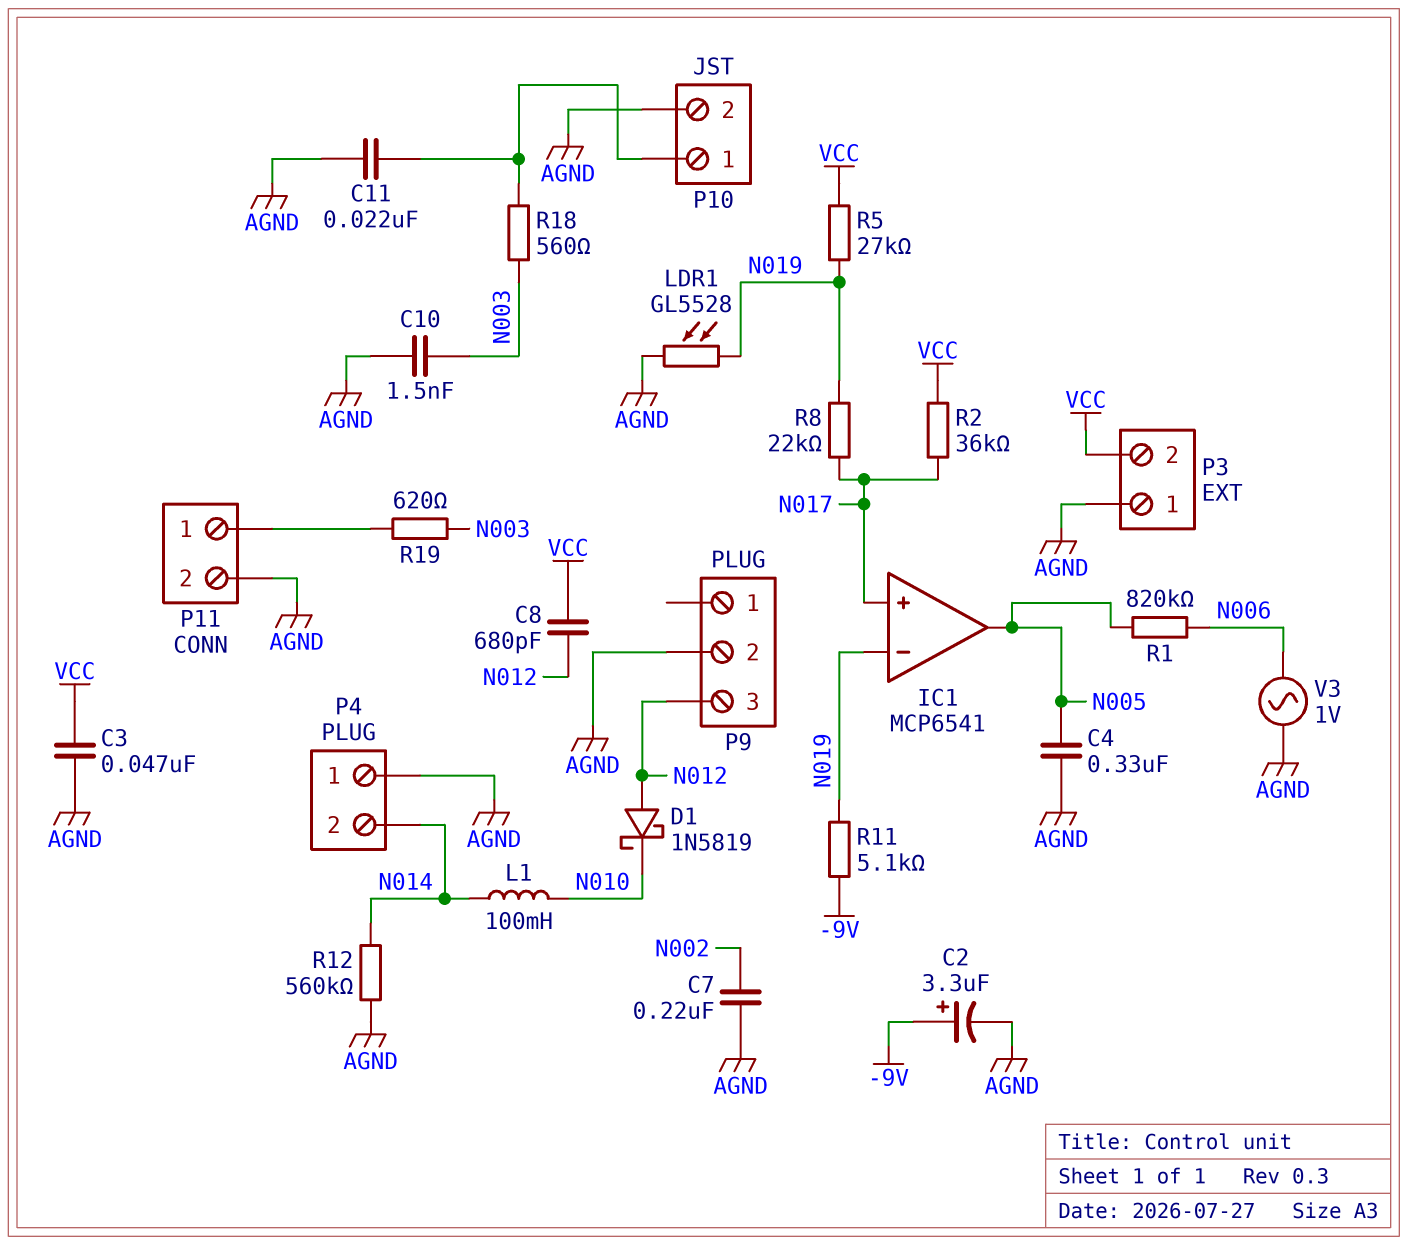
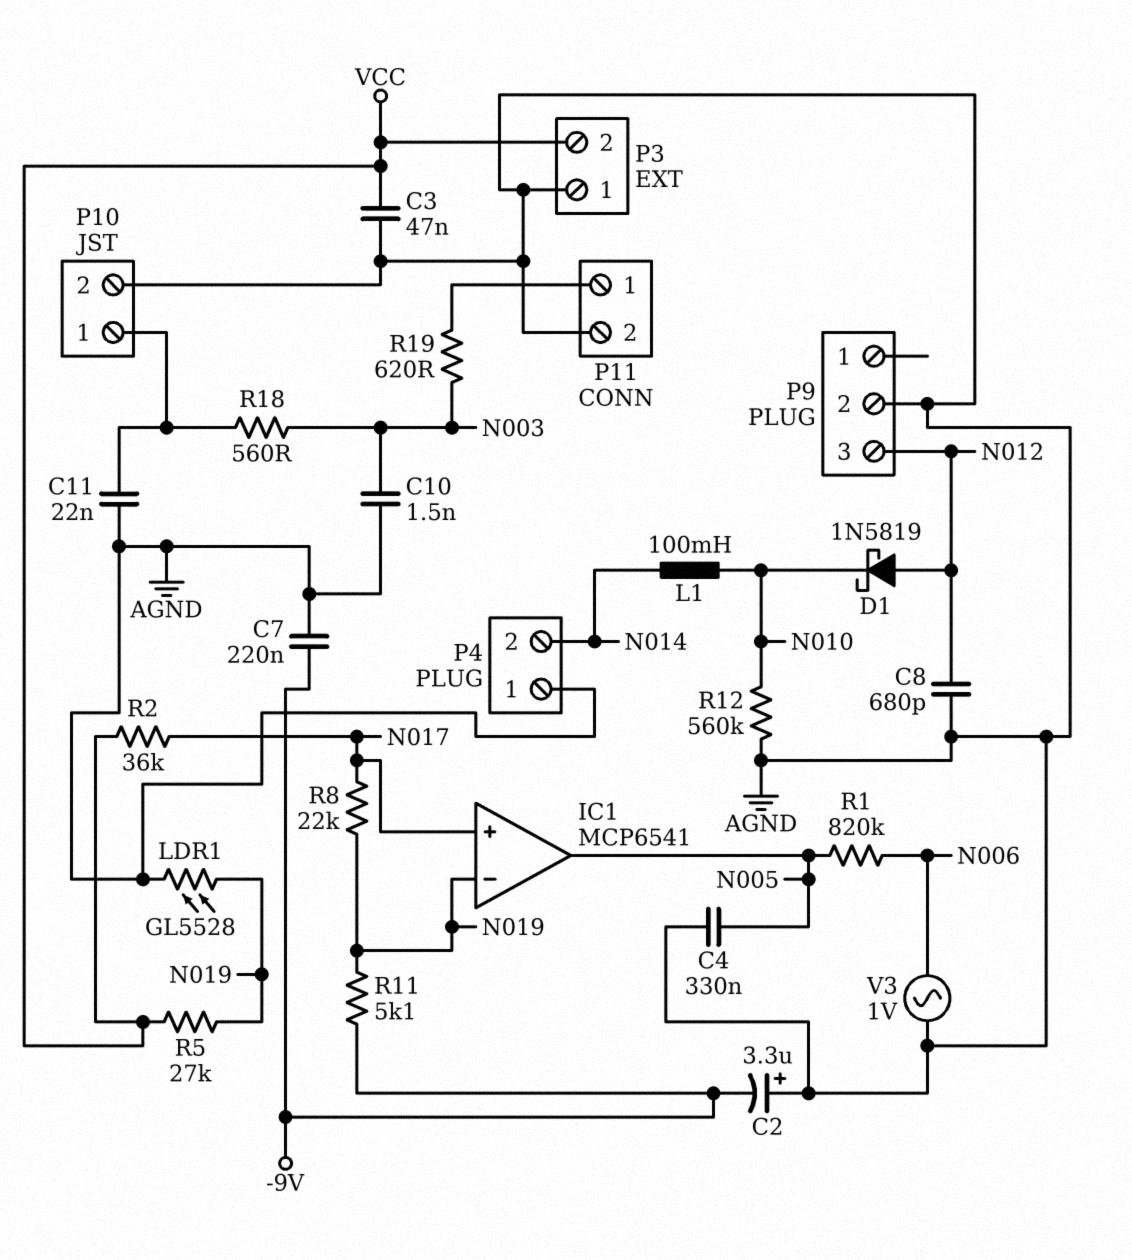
C2: 3.3uF (plus -9V, minus AGND) -> 3.3uF (plus AGND, minus -9V)
C7: 220nF (AGND, N002) -> 220nF (-9V, AGND)
C8: 680pF (N012, VCC) -> 680pF (AGND, N012)
R12: 560k (AGND, N014) -> 560k (AGND, N010)

